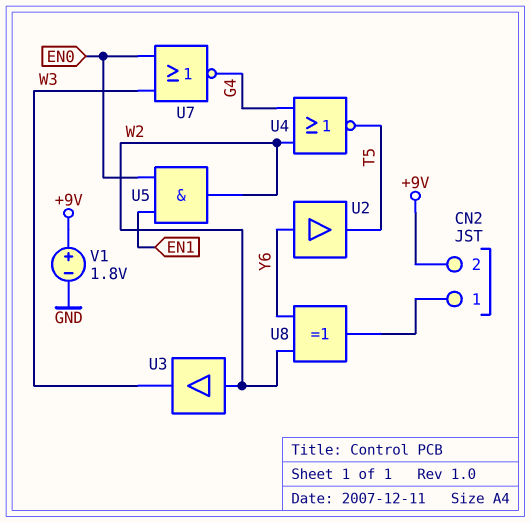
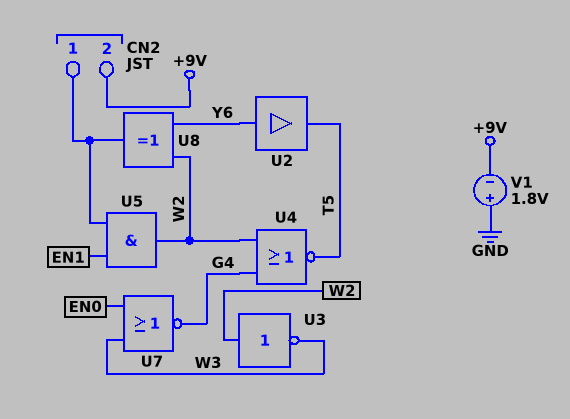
U3: buffer (in W2, out W3) -> NOT (in W2, out W3)
U5: AND (in EN0, in EN1, out W2) -> AND (in CN2/1, in EN1, out W2)
V1: 1.8V (plus +9V, minus GND) -> 1.8V (plus GND, minus +9V)

